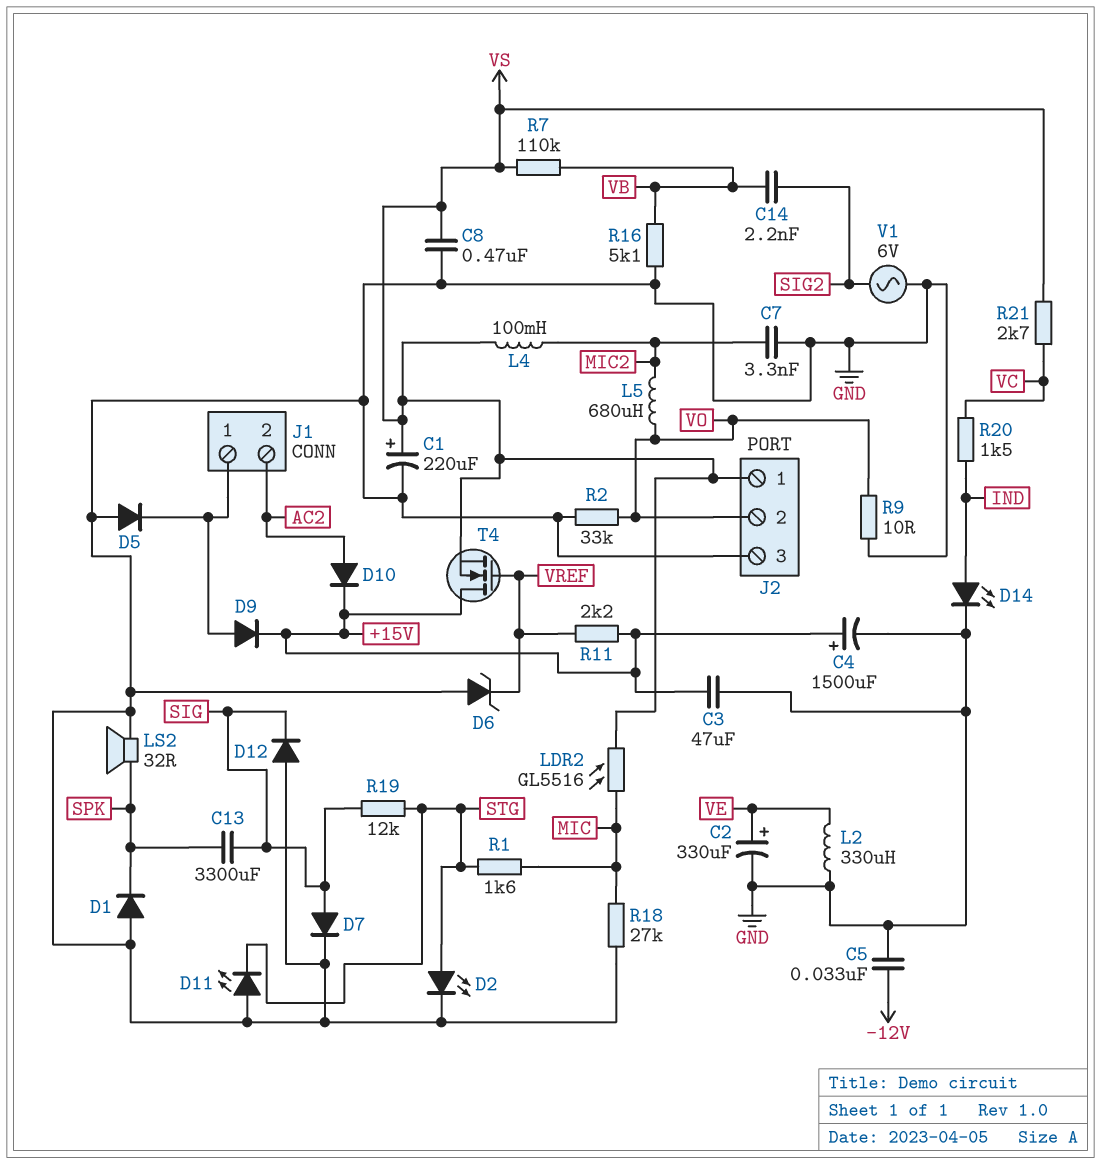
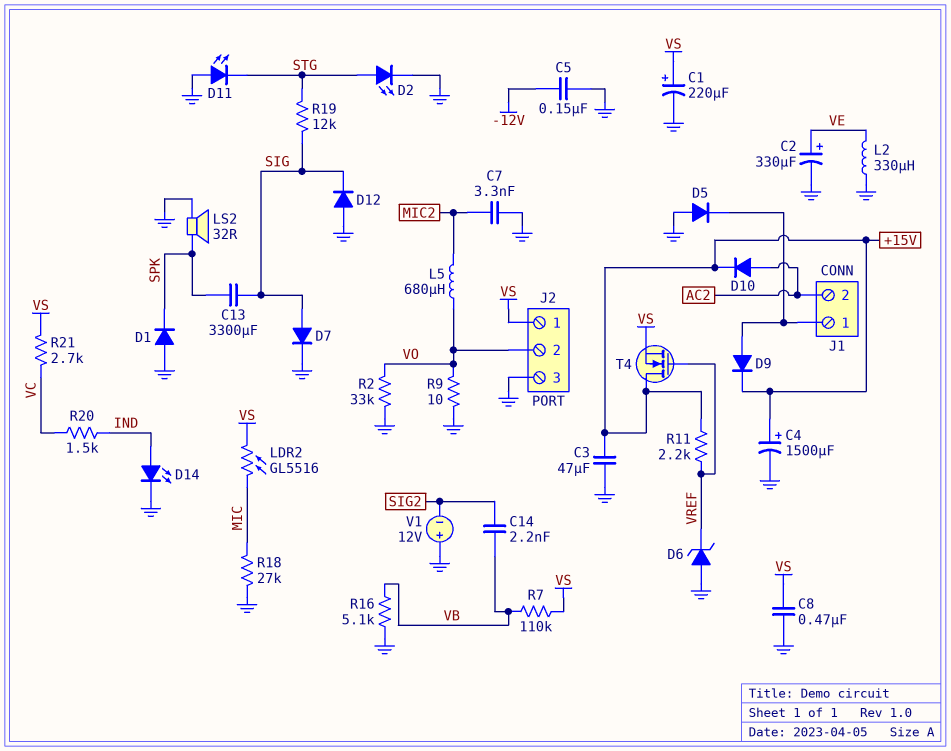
C5: 33nF (-12V, GND) -> 150nF (-12V, GND)
L4: 100mH (MIC2, VS) -> none
R1: 1.6k (MIC, STG) -> none
V1: AC 6V (GND, SIG2) -> 12V (plus GND, minus SIG2)

